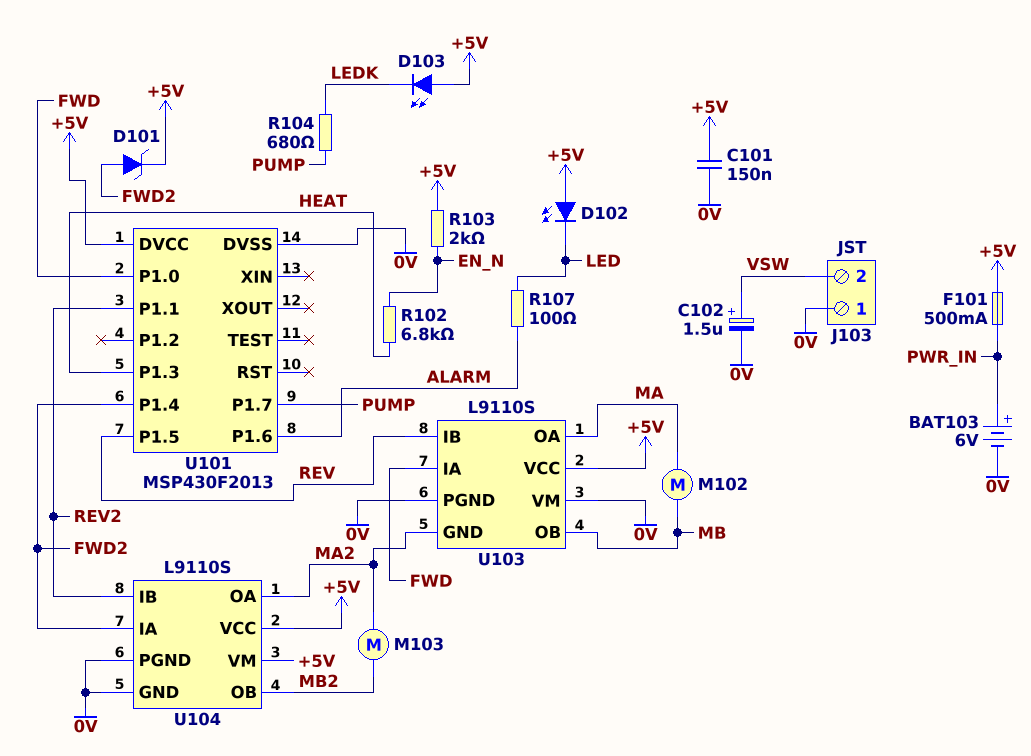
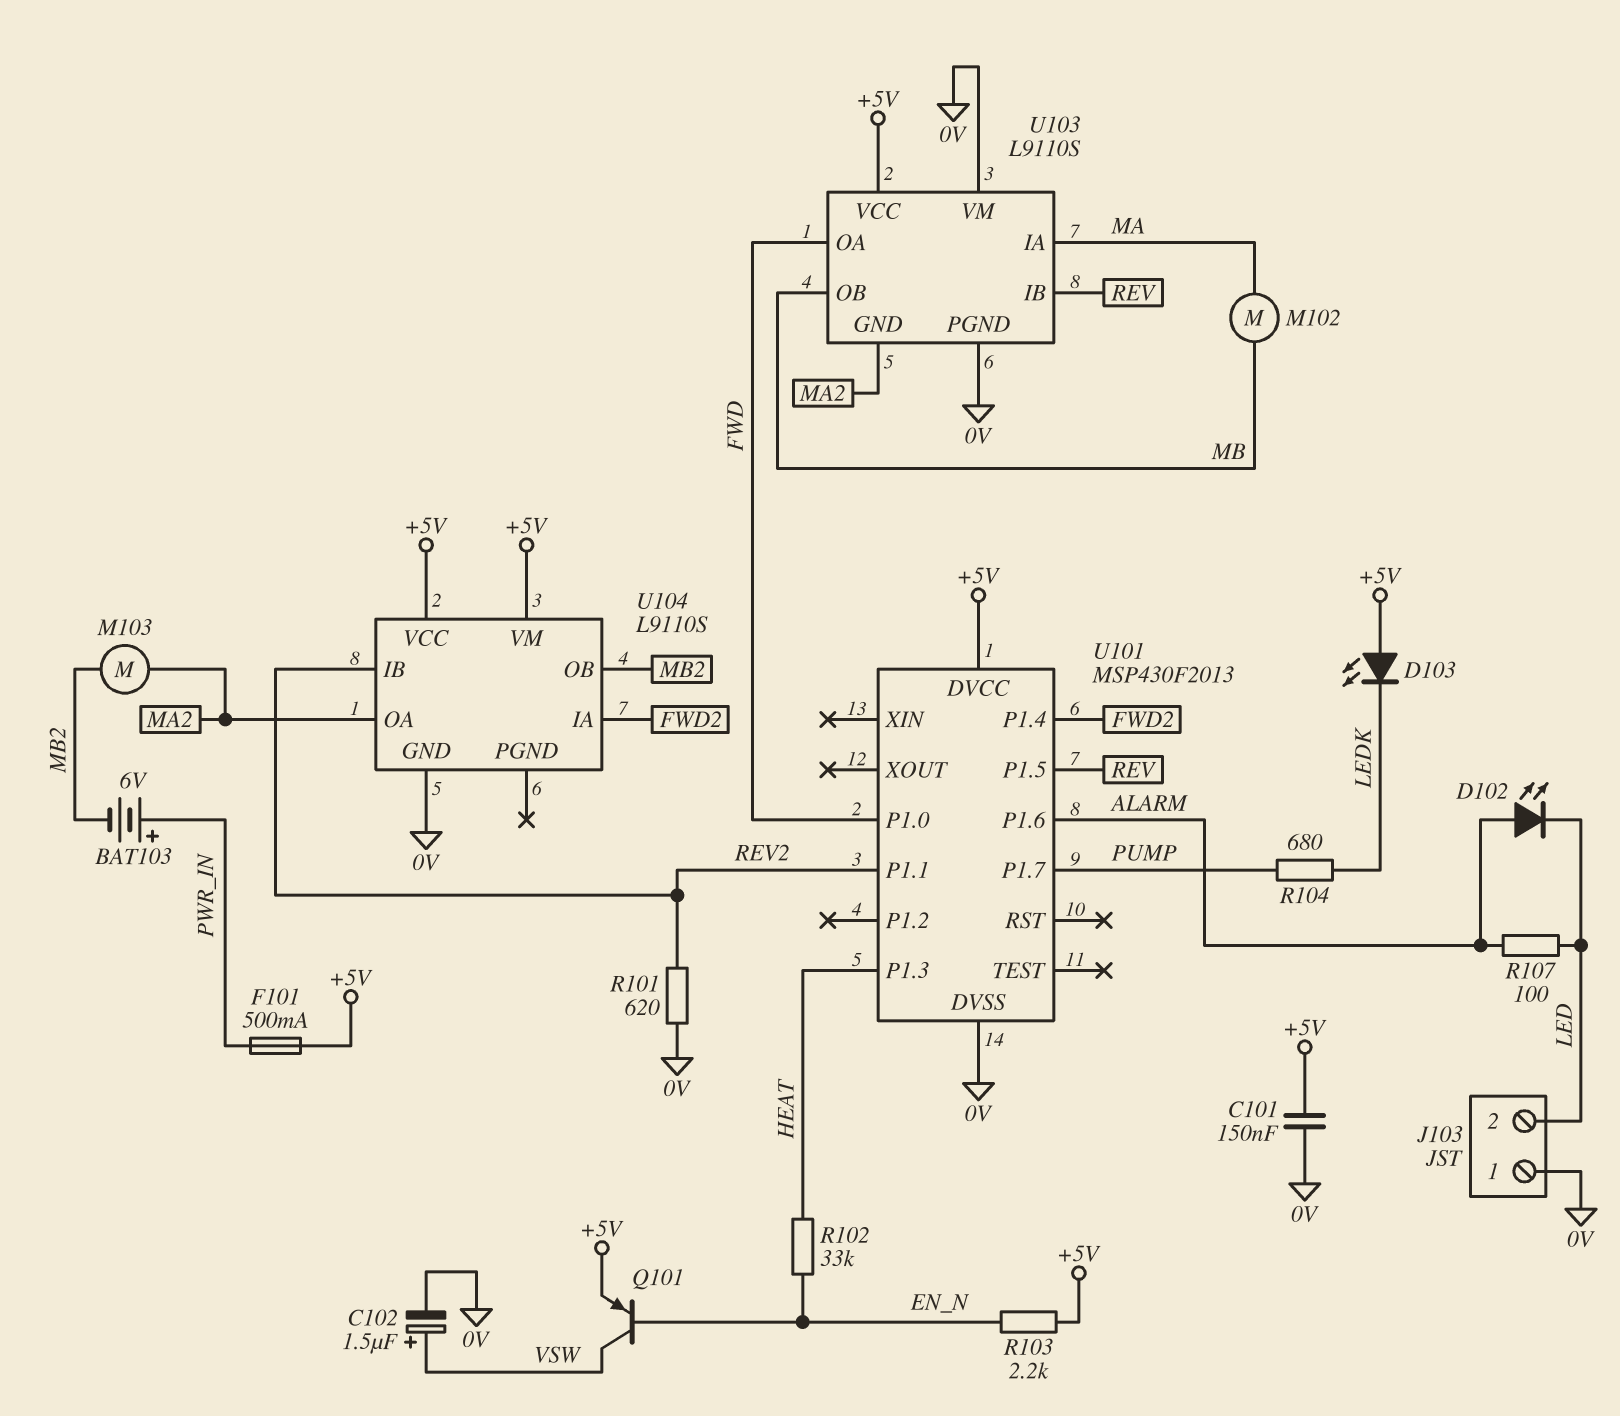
BAT103: 6V (plus PWR_IN, minus 0V) -> 6V (plus PWR_IN, minus MB2)
D101: zener (A FWD2, K +5V) -> none
D102: LED (A +5V, K LED) -> LED (A ALARM, K LED)
J103 pin 2: VSW -> LED
Q101: none -> PNP (B EN_N, C VSW, E +5V)
R101: none -> 620 (0V, REV2)
R102: 6.8k (EN_N, HEAT) -> 33k (EN_N, HEAT)
R103: 2k (+5V, EN_N) -> 2.2k (+5V, EN_N)
U103 pin IA: FWD -> MA
U103 pin OA: MA -> FWD
U104 pin PGND: 0V -> none

